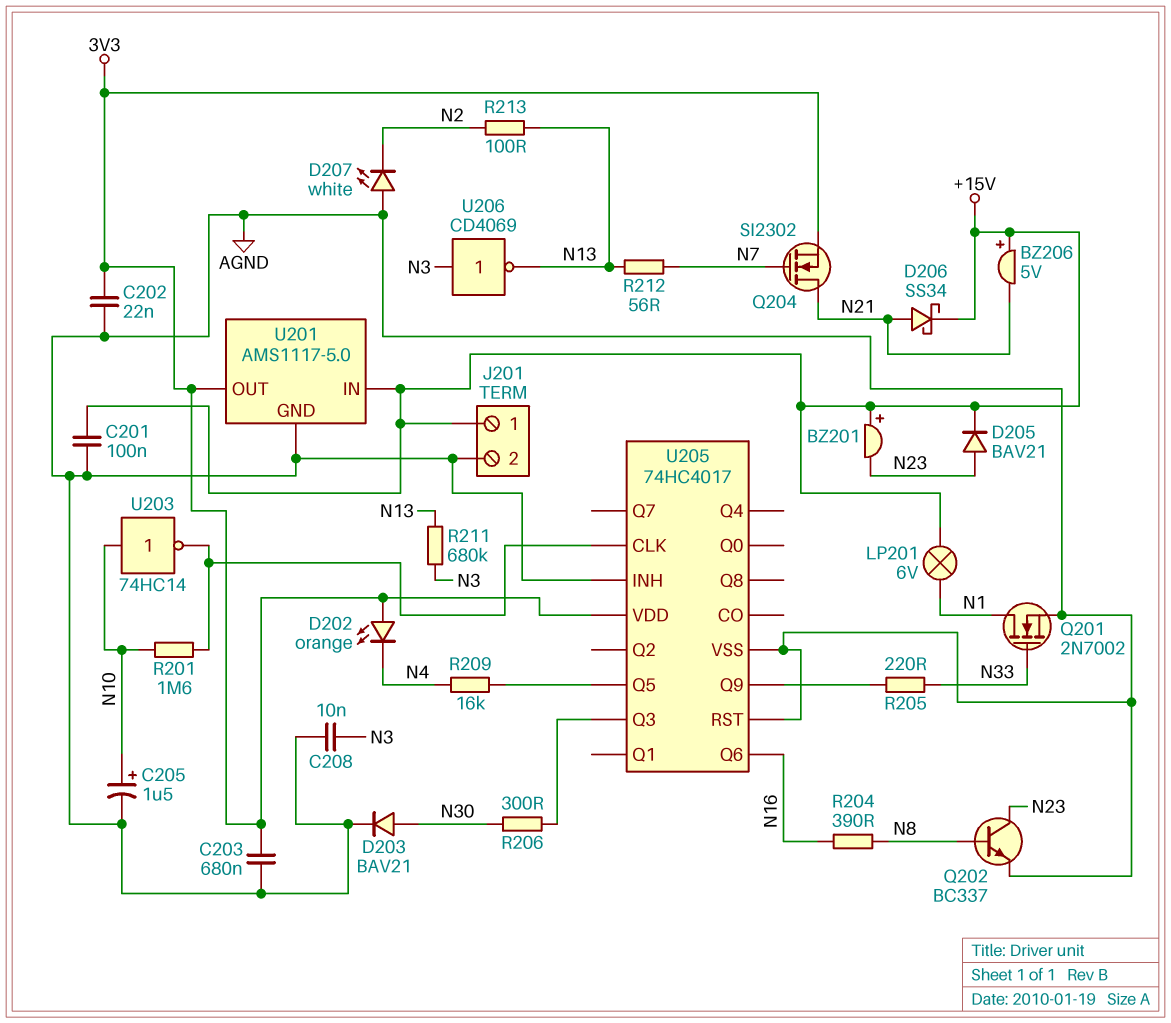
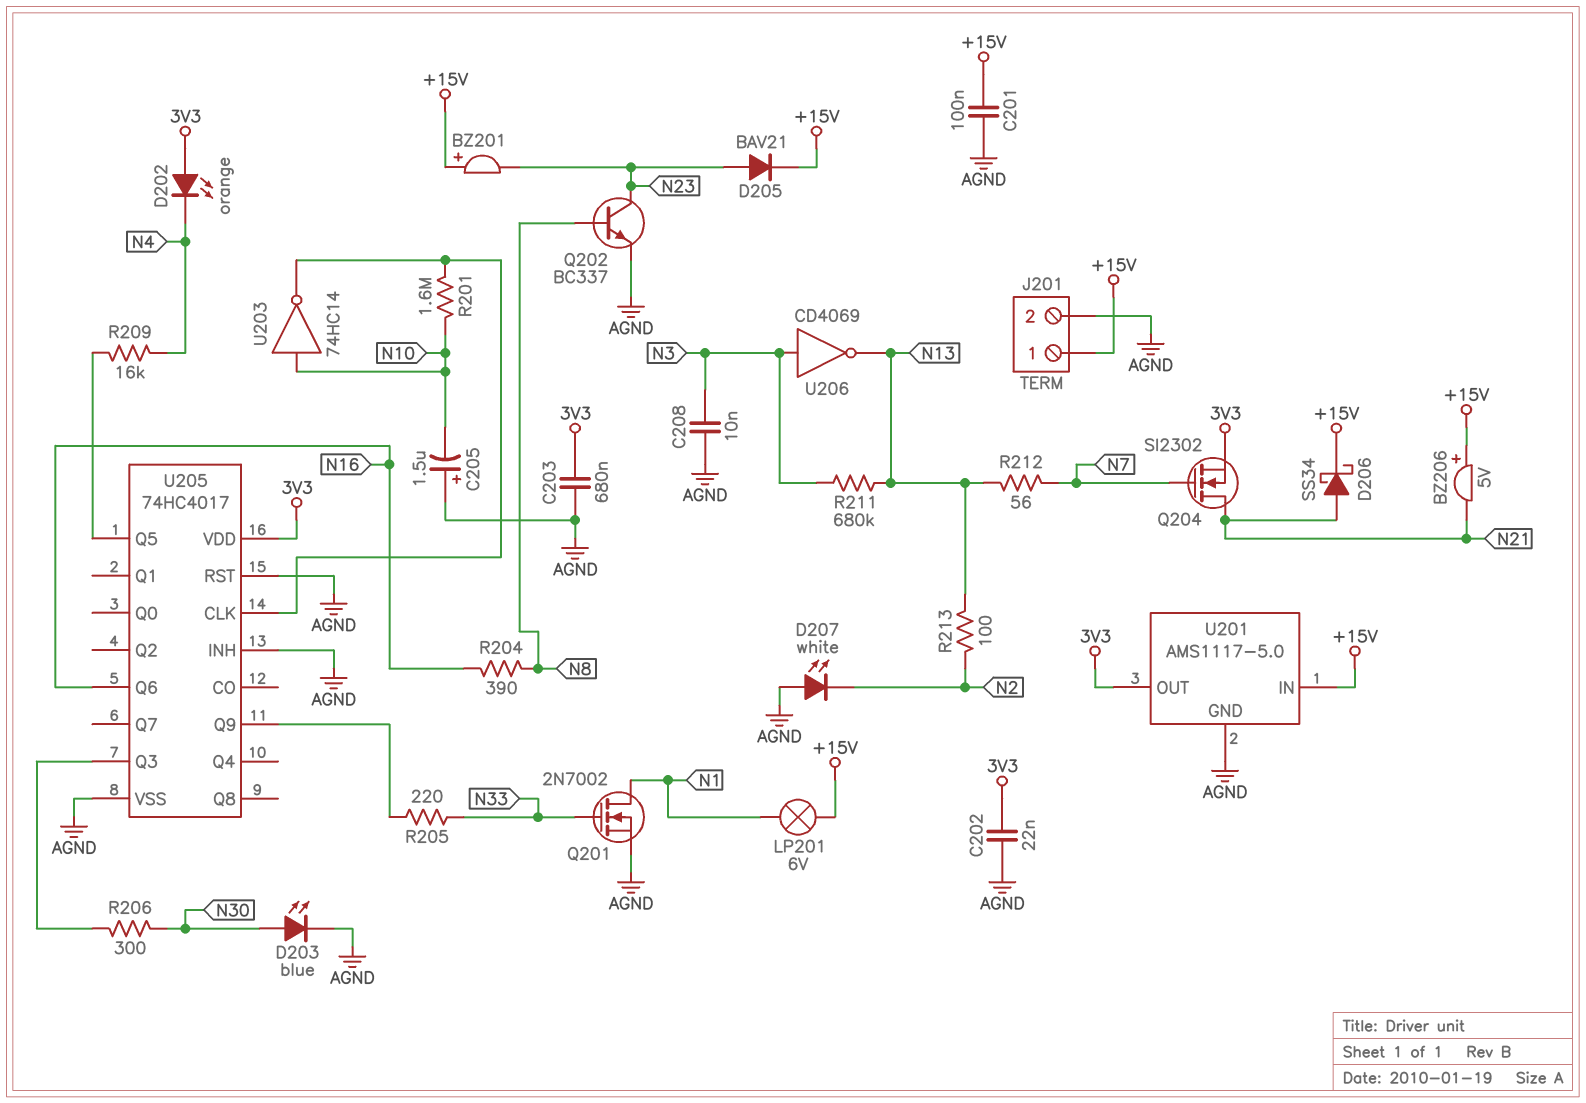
C205: 1.5uF (plus N10, minus AGND) -> 1.5uF (plus AGND, minus N10)
D203: diode BAV21 (A N30, K AGND) -> LED blue (A N30, K AGND)

